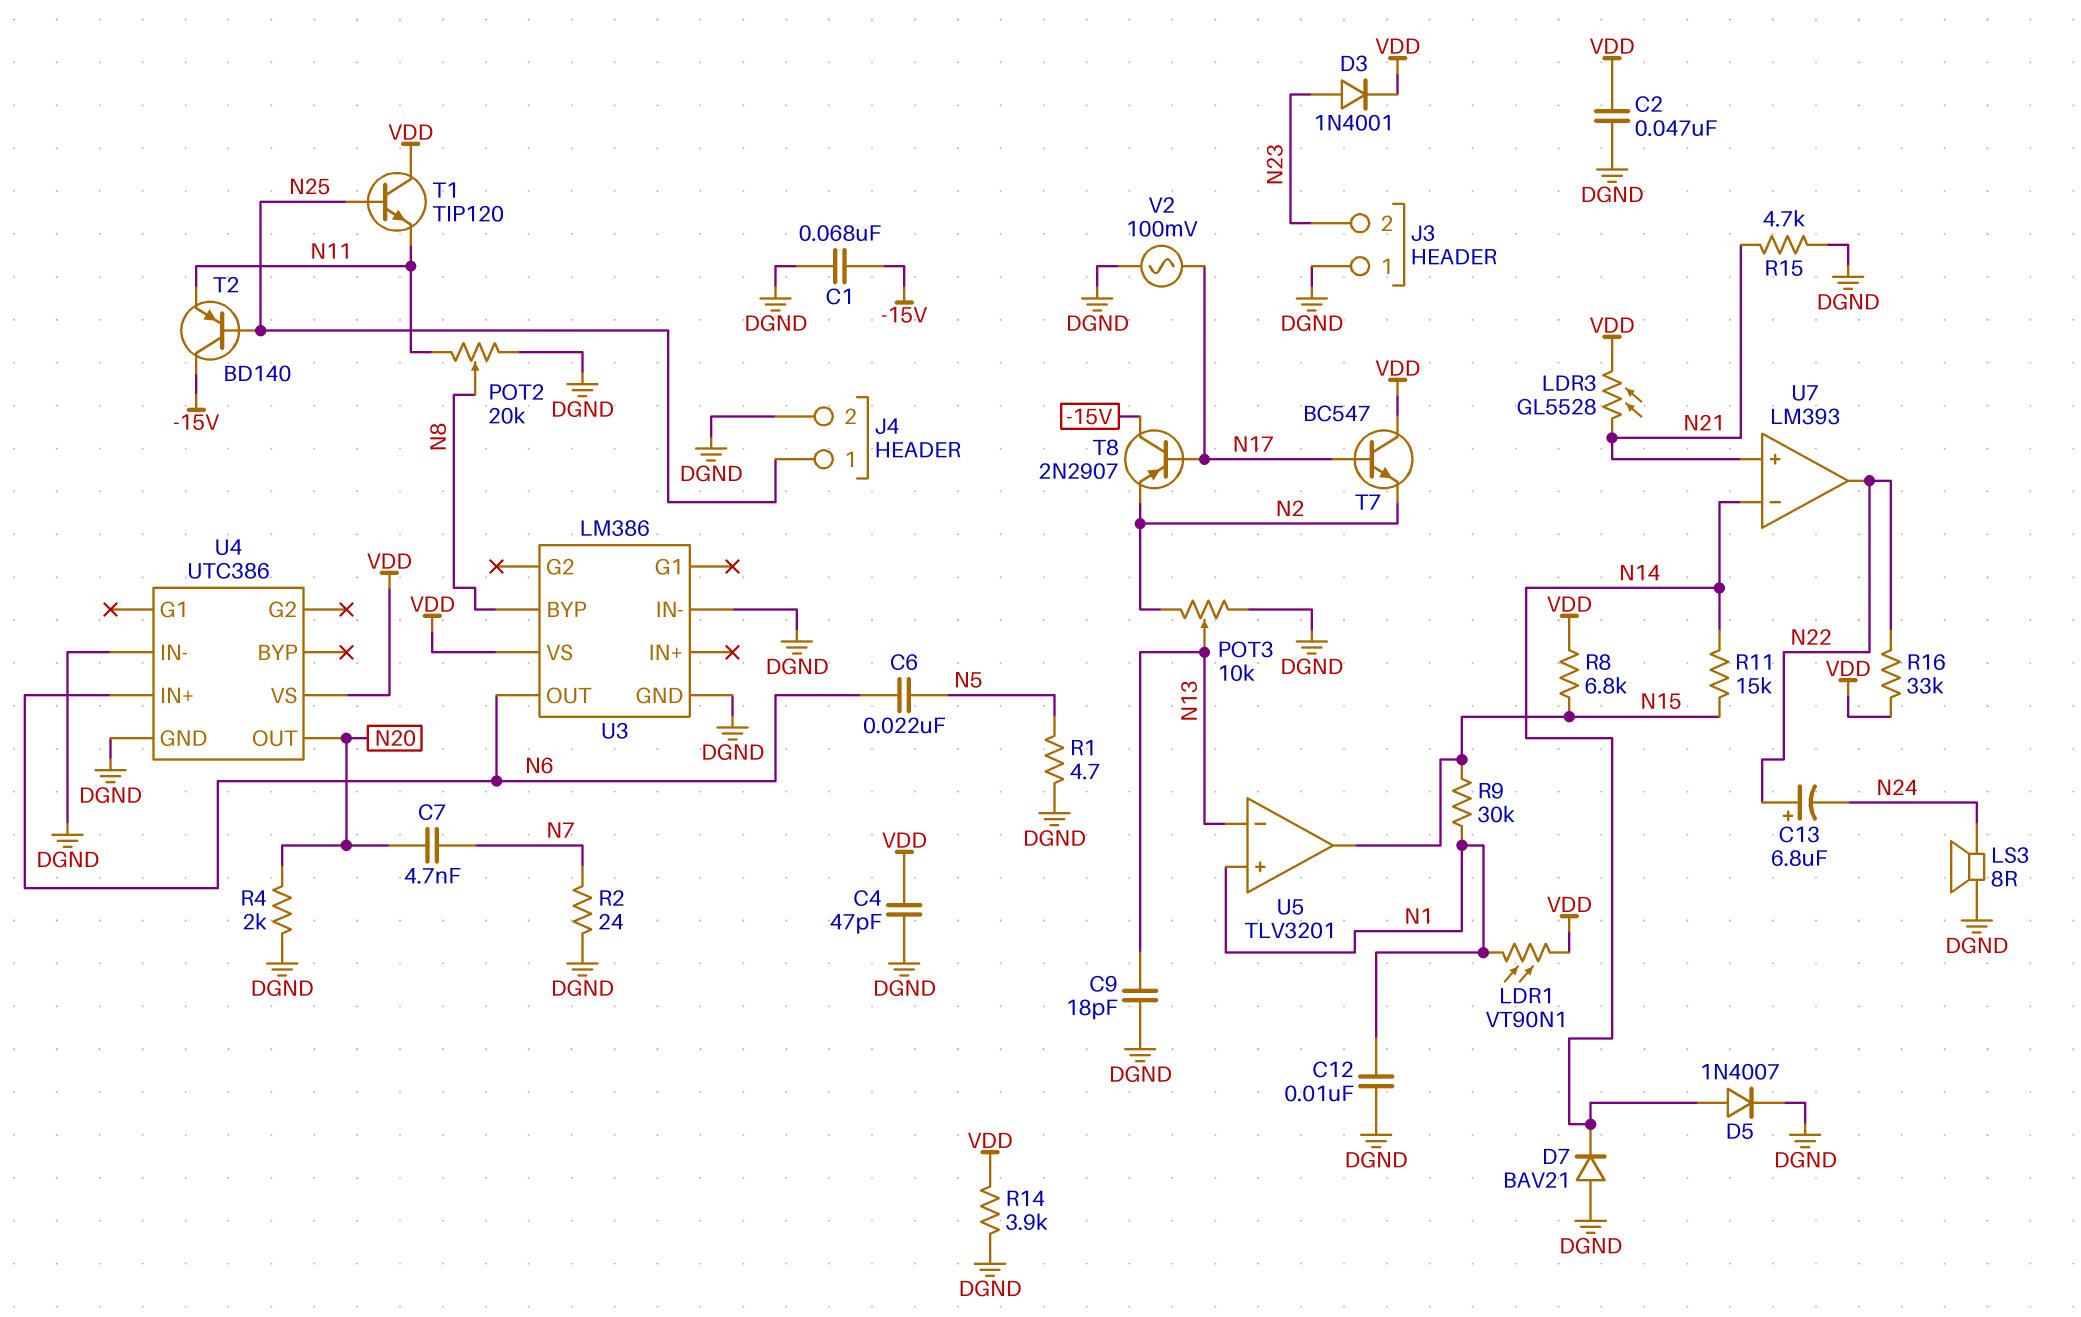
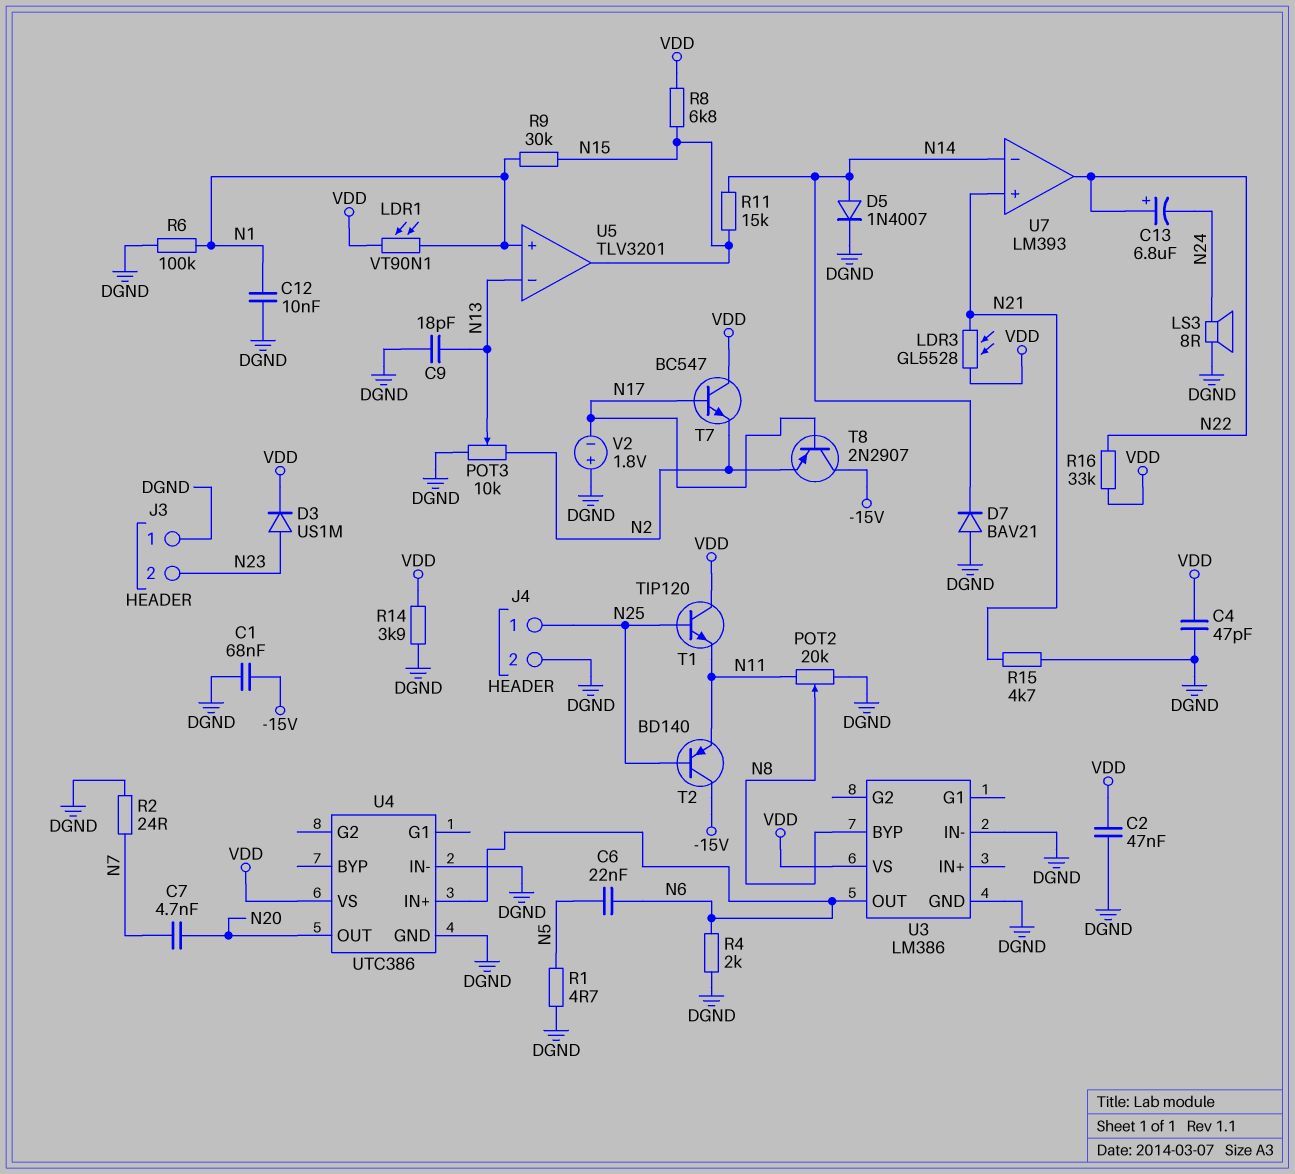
D3: diode 1N4001 (A N23, K VDD) -> diode US1M (A N23, K VDD)
R4: 2k (DGND, N20) -> 2k (DGND, N6)
R6: none -> 100k (DGND, N1)
V2: AC 100mV (DGND, N17) -> 1.8V (plus DGND, minus N17)

